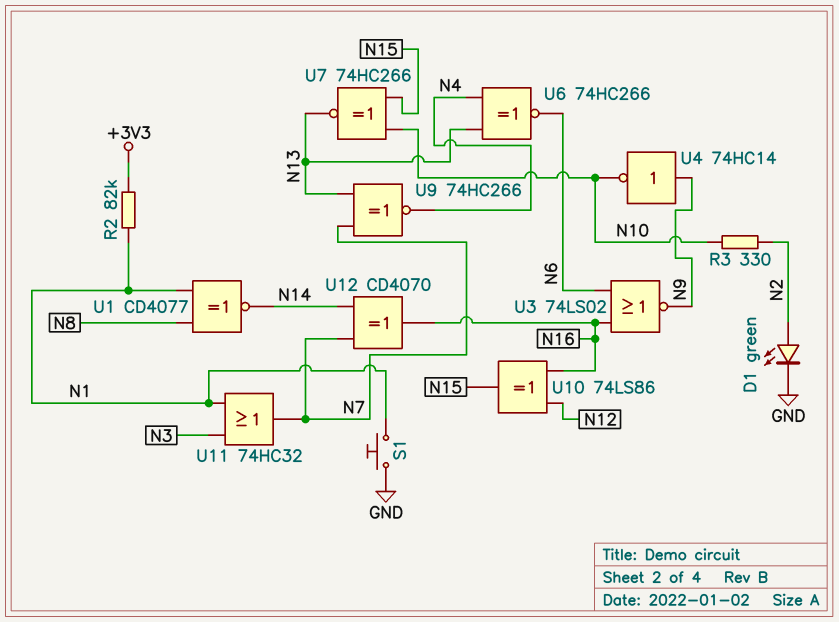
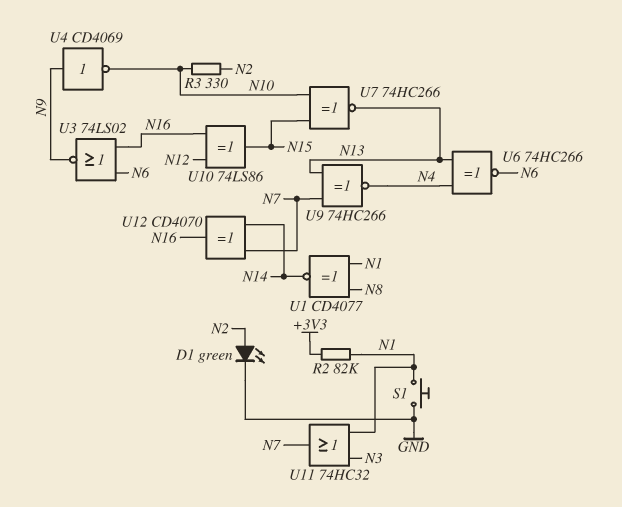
U4: NOT 74HC14 (in N9, out N10) -> NOT CD4069 (in N9, out N10)

